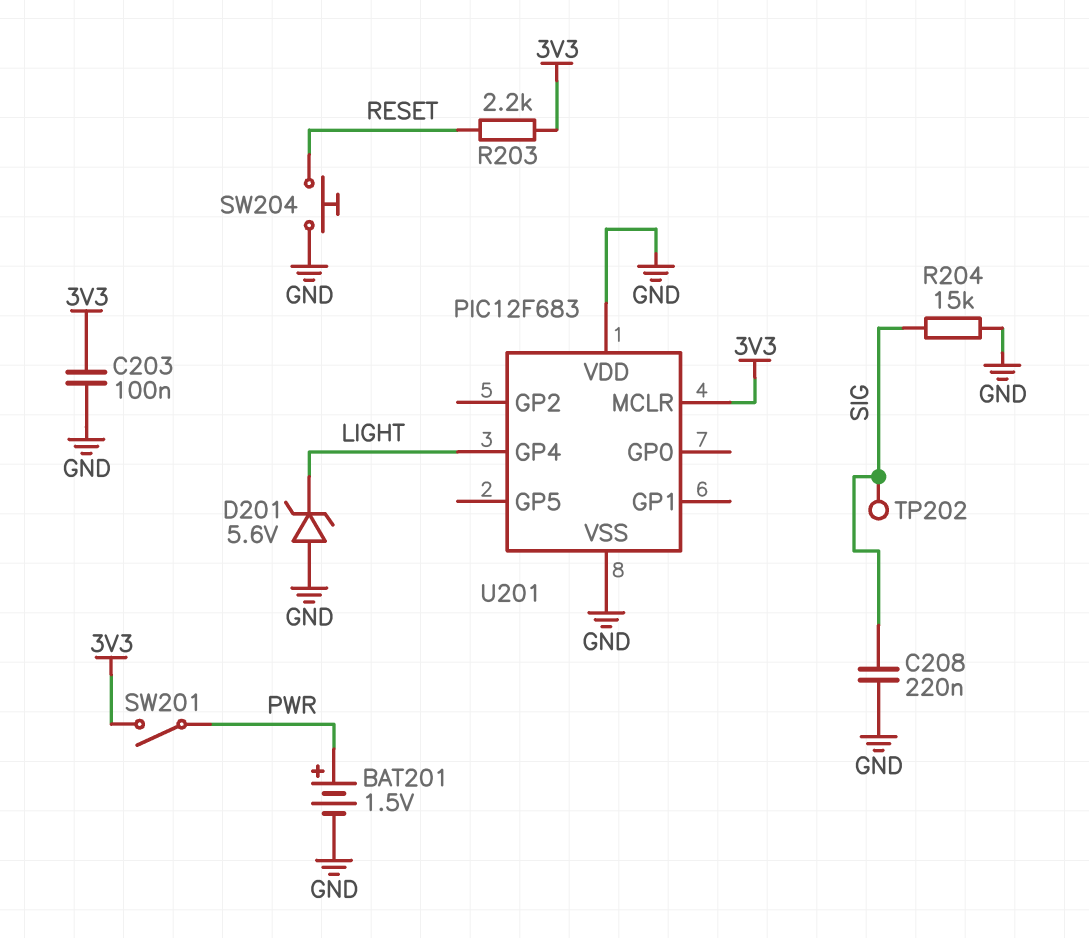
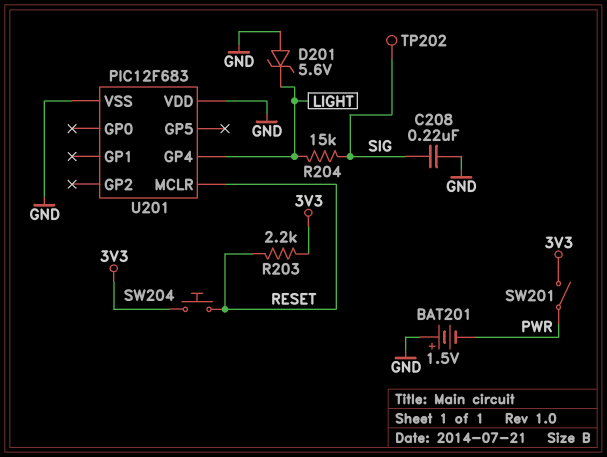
BAT201: 1.5V (plus PWR, minus GND) -> 1.5V (plus GND, minus PWR)
C203: 100nF (3V3, GND) -> none
R204: 15k (GND, SIG) -> 15k (LIGHT, SIG)
SW204: button (GND, RESET) -> button (3V3, RESET)
U201 pin MCLR: 3V3 -> RESET

